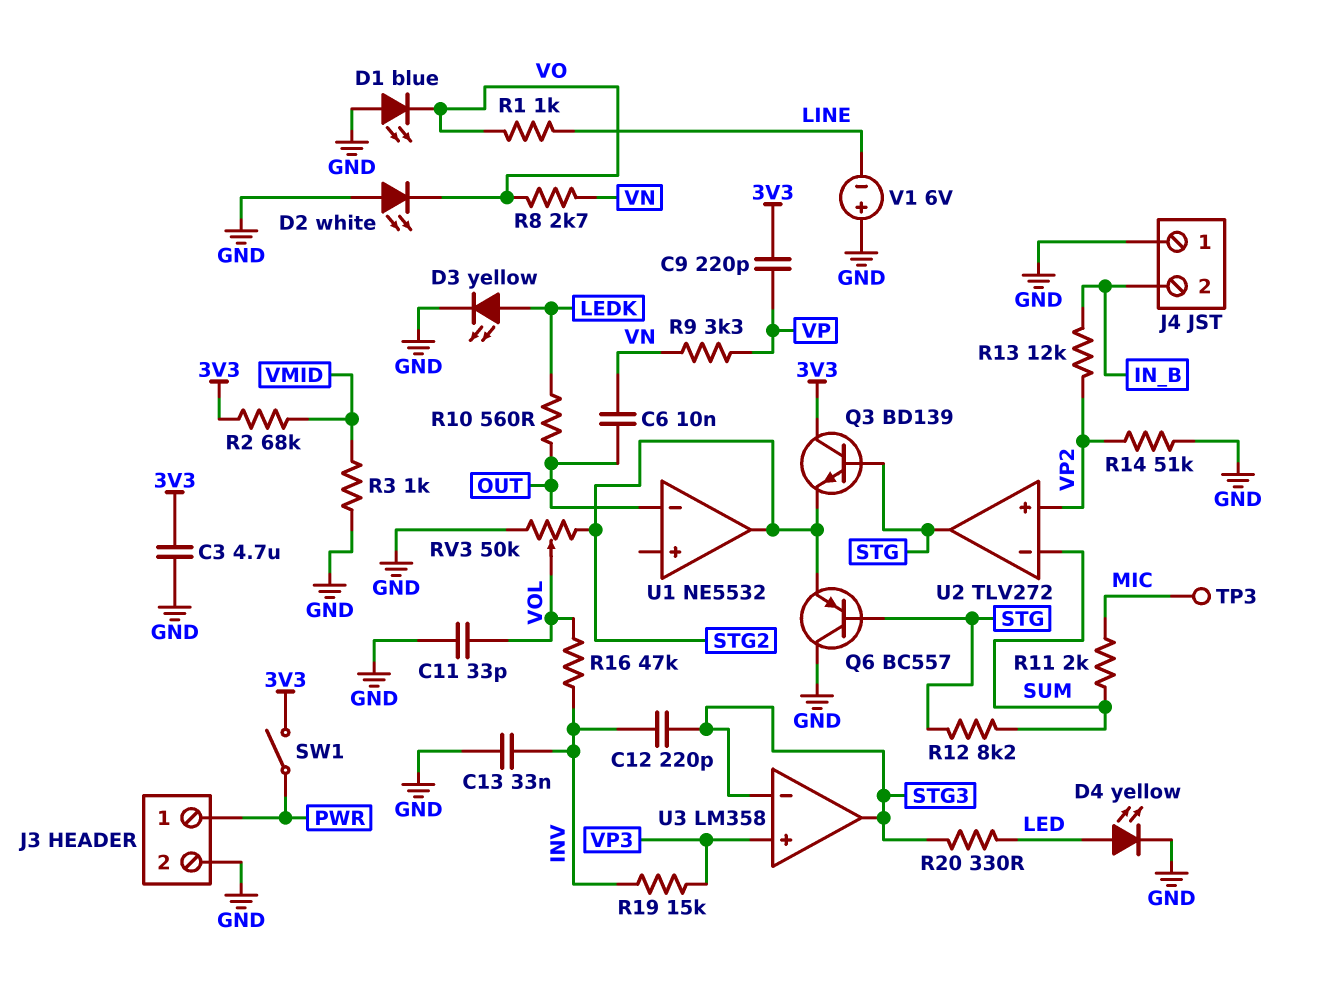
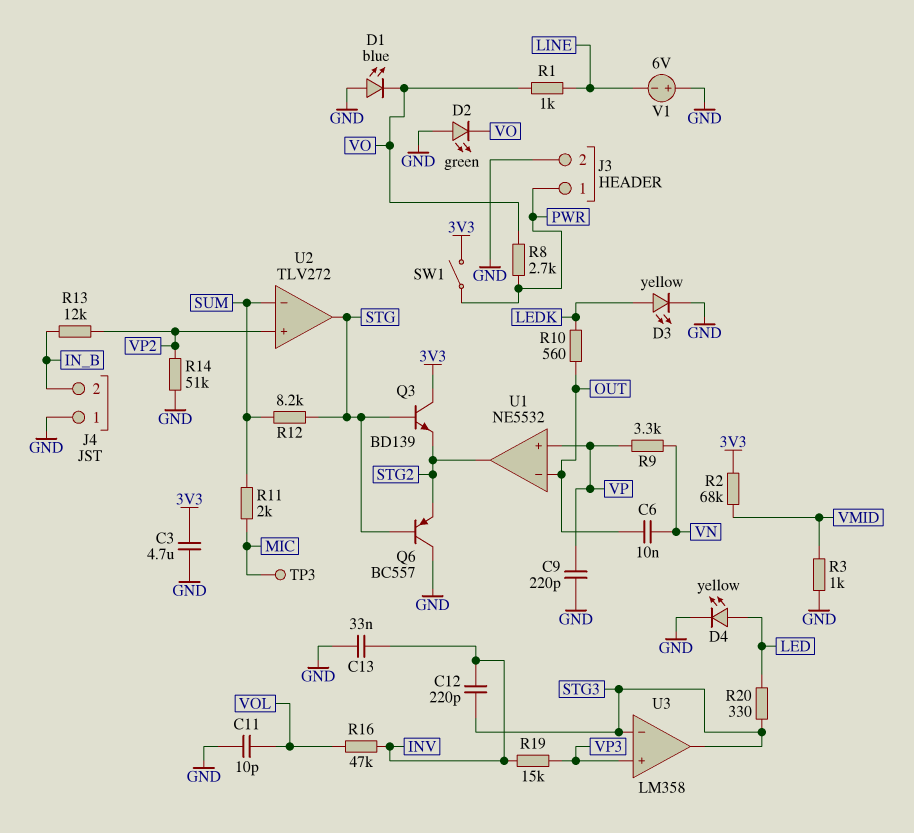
C9: 220pF (3V3, VP) -> 220pF (GND, VP)
C11: 33pF (GND, VOL) -> 10pF (GND, VOL)
D2: LED white (A GND, K VO) -> LED green (A GND, K VO)
R8: 2.7k (VN, VO) -> 2.7k (PWR, VO)
RV3: 50k (GND, STG2, wiper VOL) -> none
U1 pin in+: none -> VP

